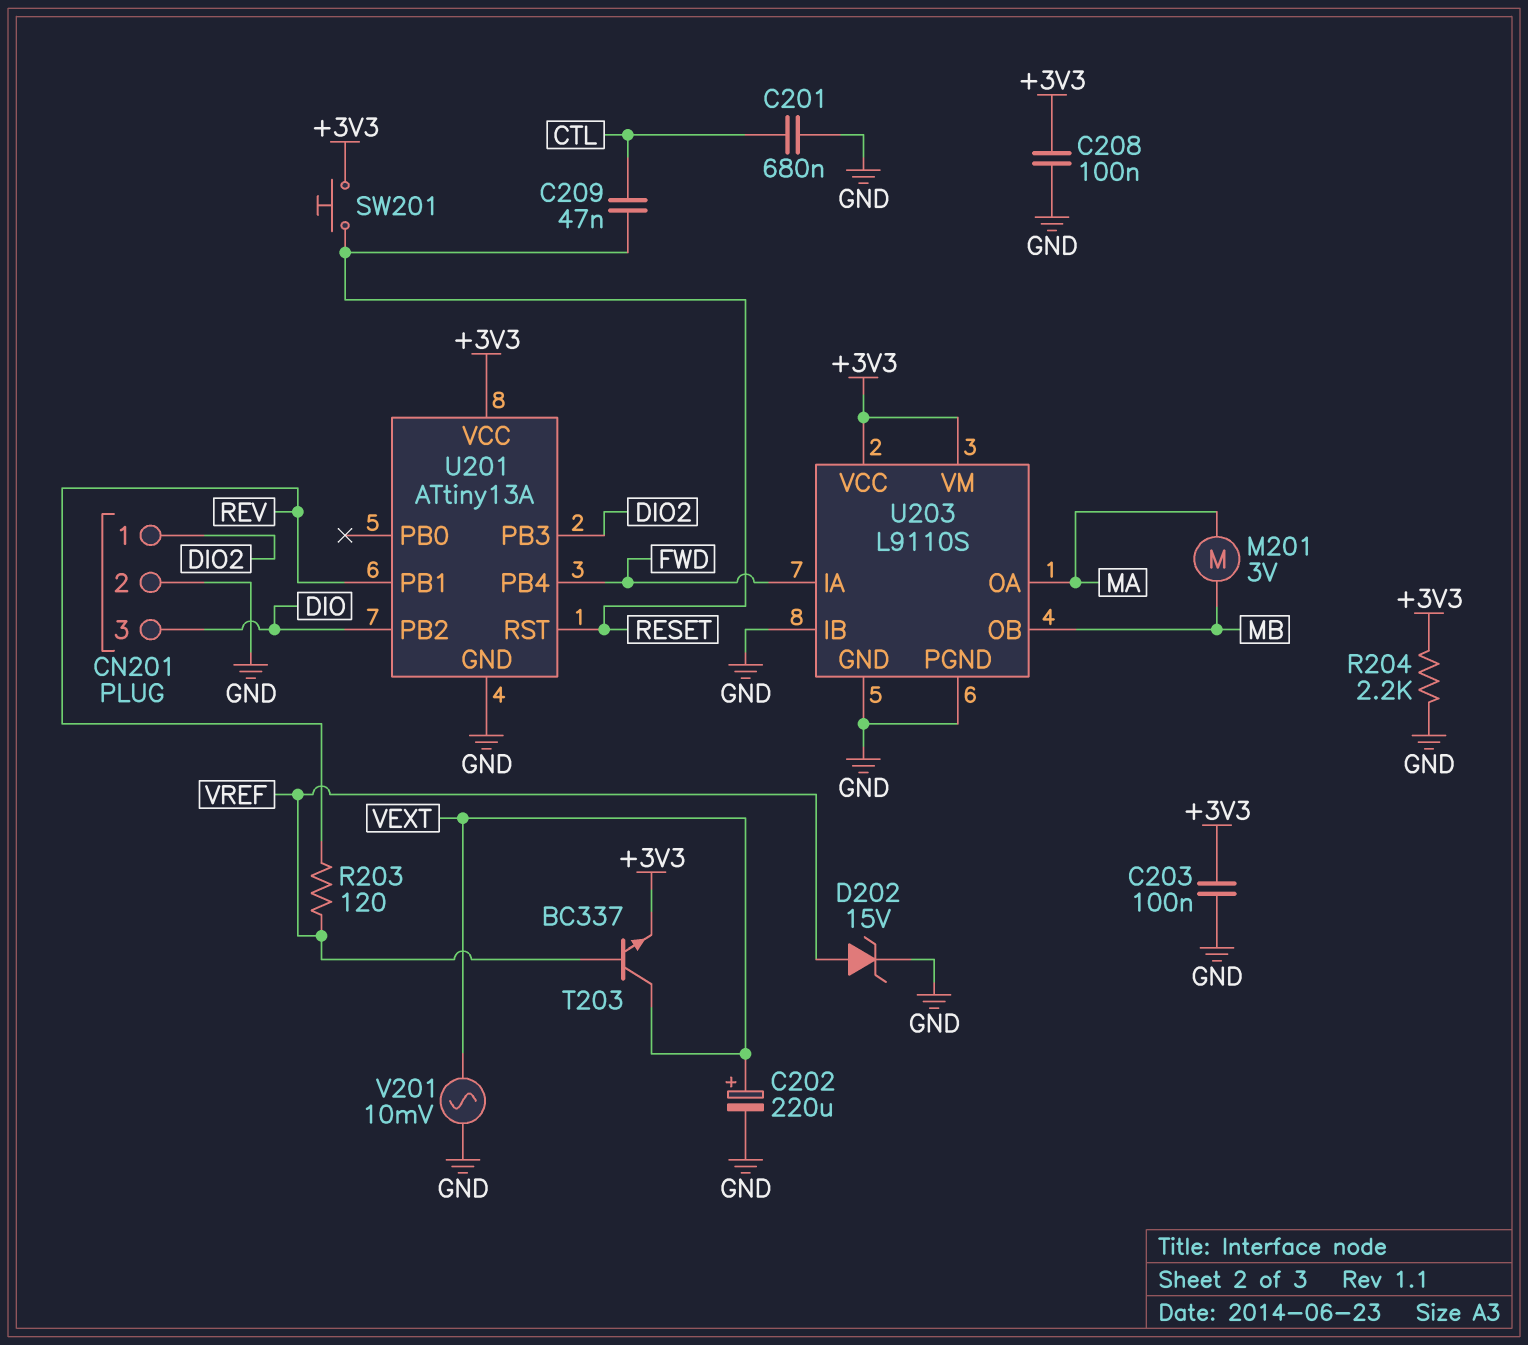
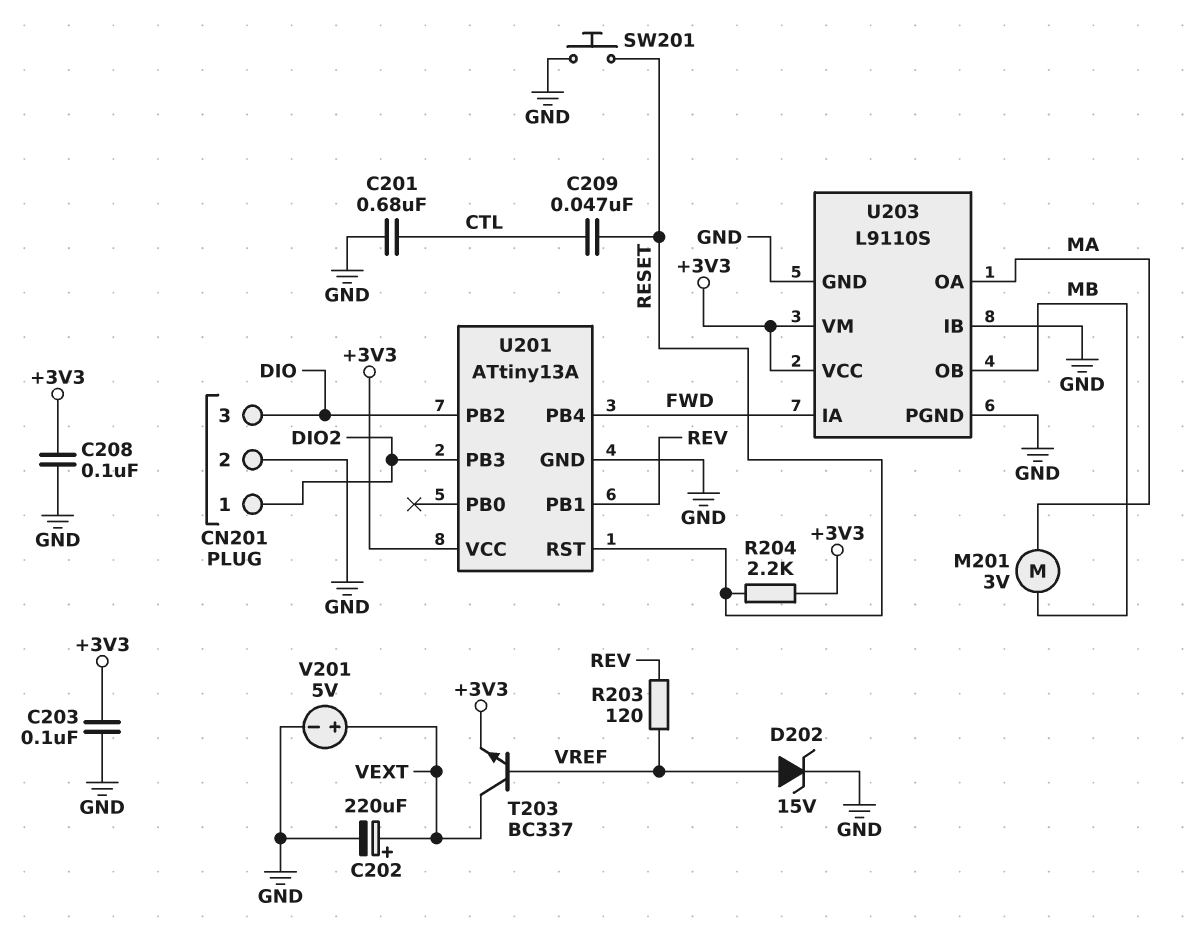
R204: 2.2k (+3V3, GND) -> 2.2k (+3V3, RESET)
SW201: button (+3V3, RESET) -> button (GND, RESET)
V201: AC 10mV (GND, VEXT) -> 5V (plus VEXT, minus GND)

